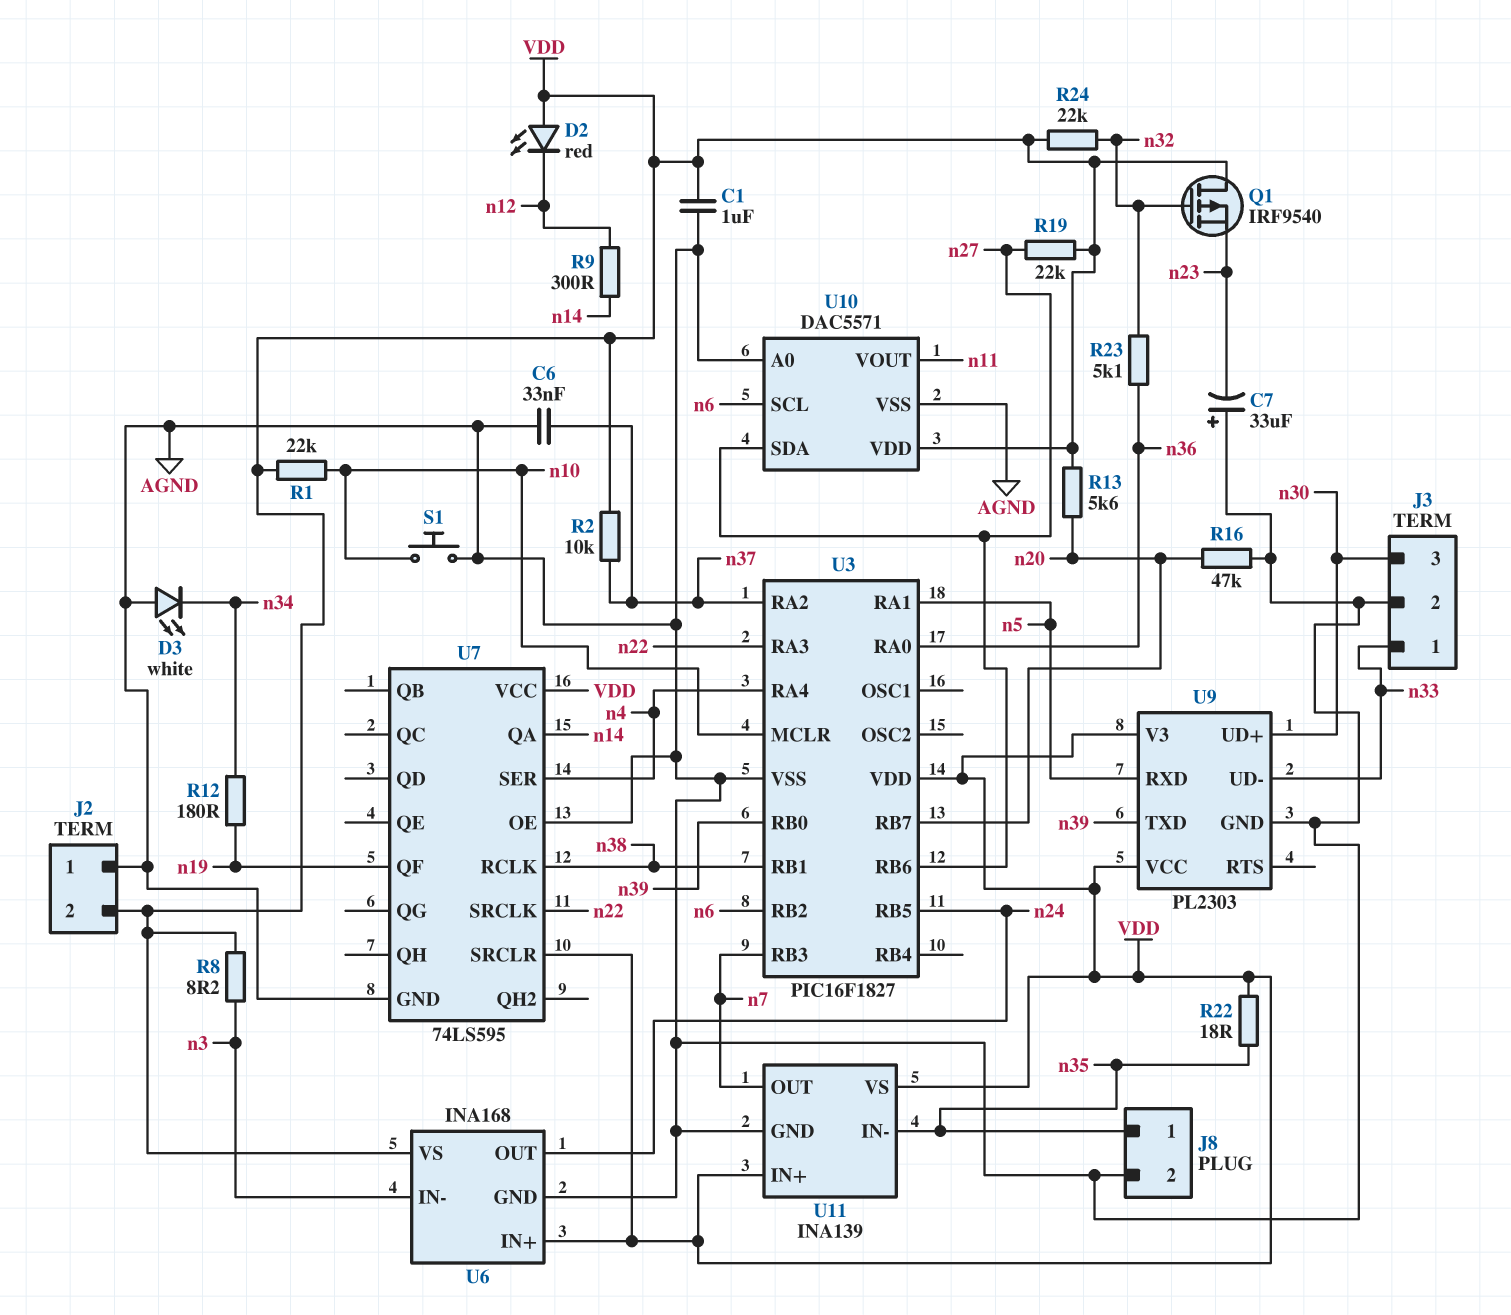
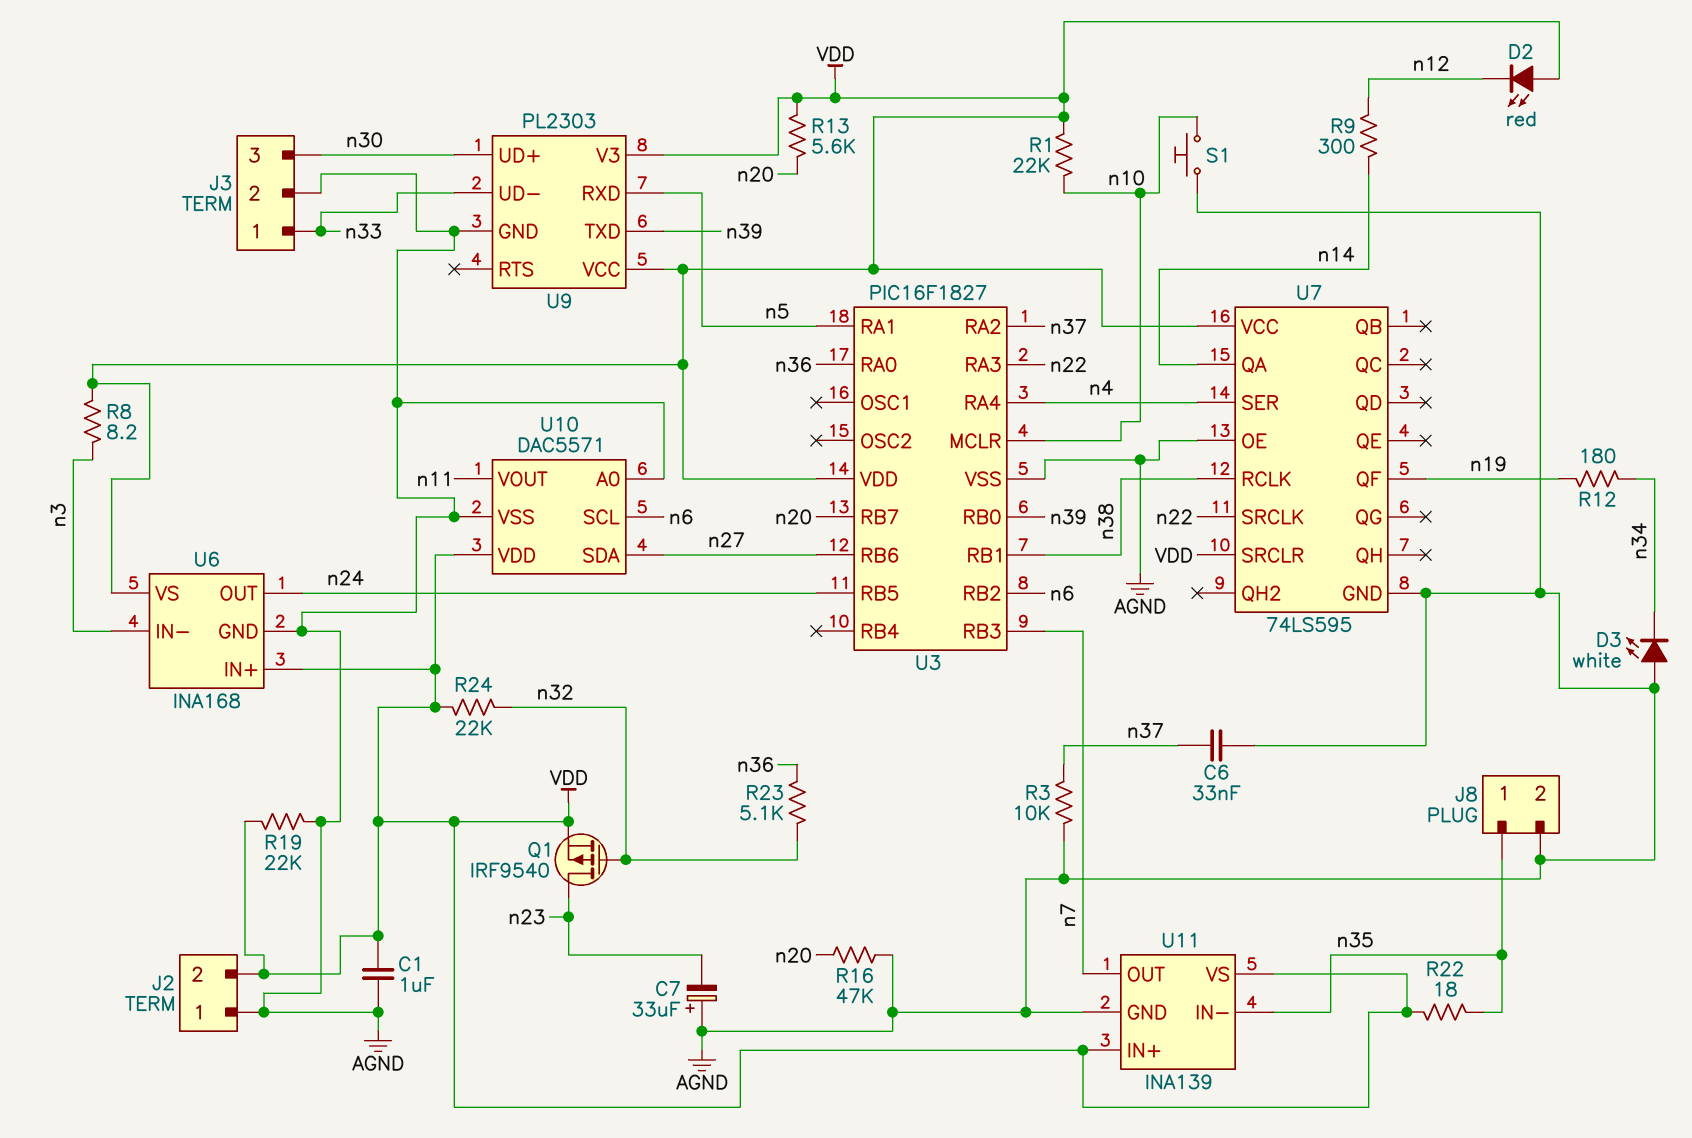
Q1: PMOS IRF9540 (G n32, D VDD, S n23) -> PMOS IRF9540 (G n32, D n23, S VDD)
R2: 10k (VDD, n37) -> none
R3: none -> 10k (AGND, n37)
R19: 22k (VDD, n27) -> 22k (AGND, VDD)

